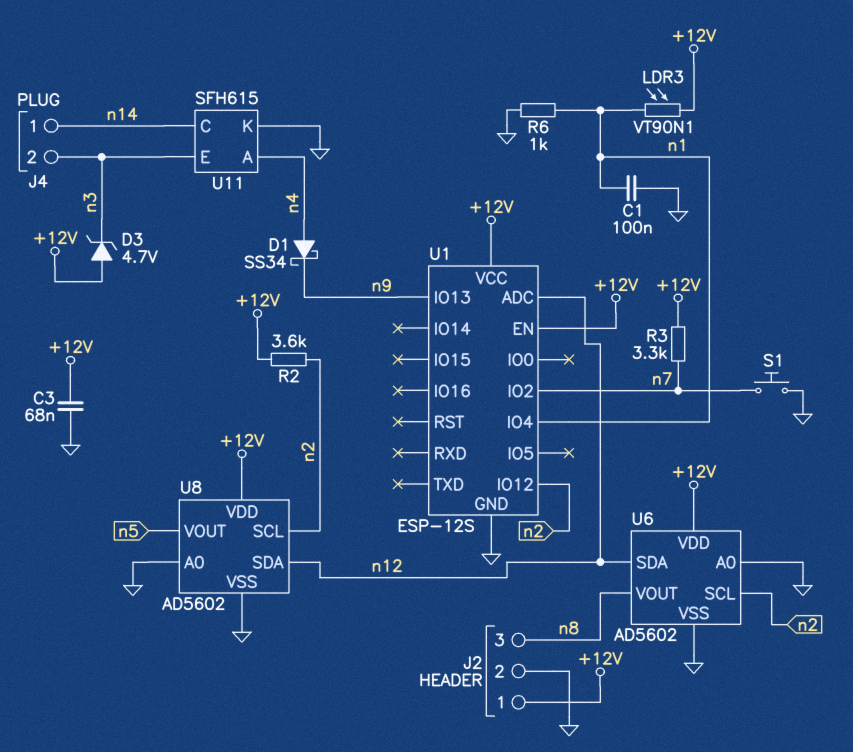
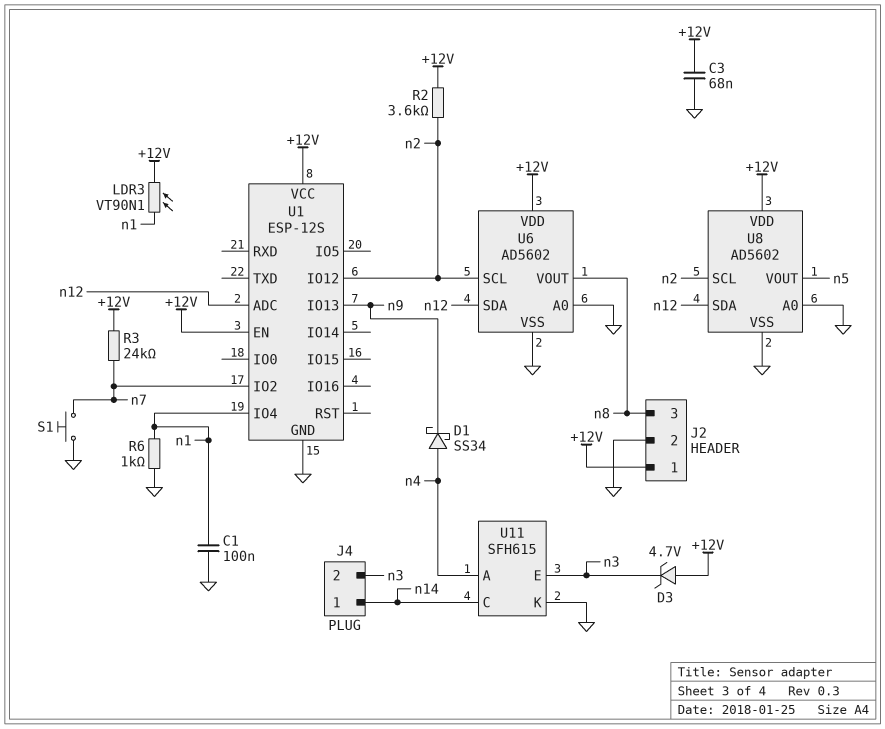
R3: 3.3k (+12V, n7) -> 24k (+12V, n7)

